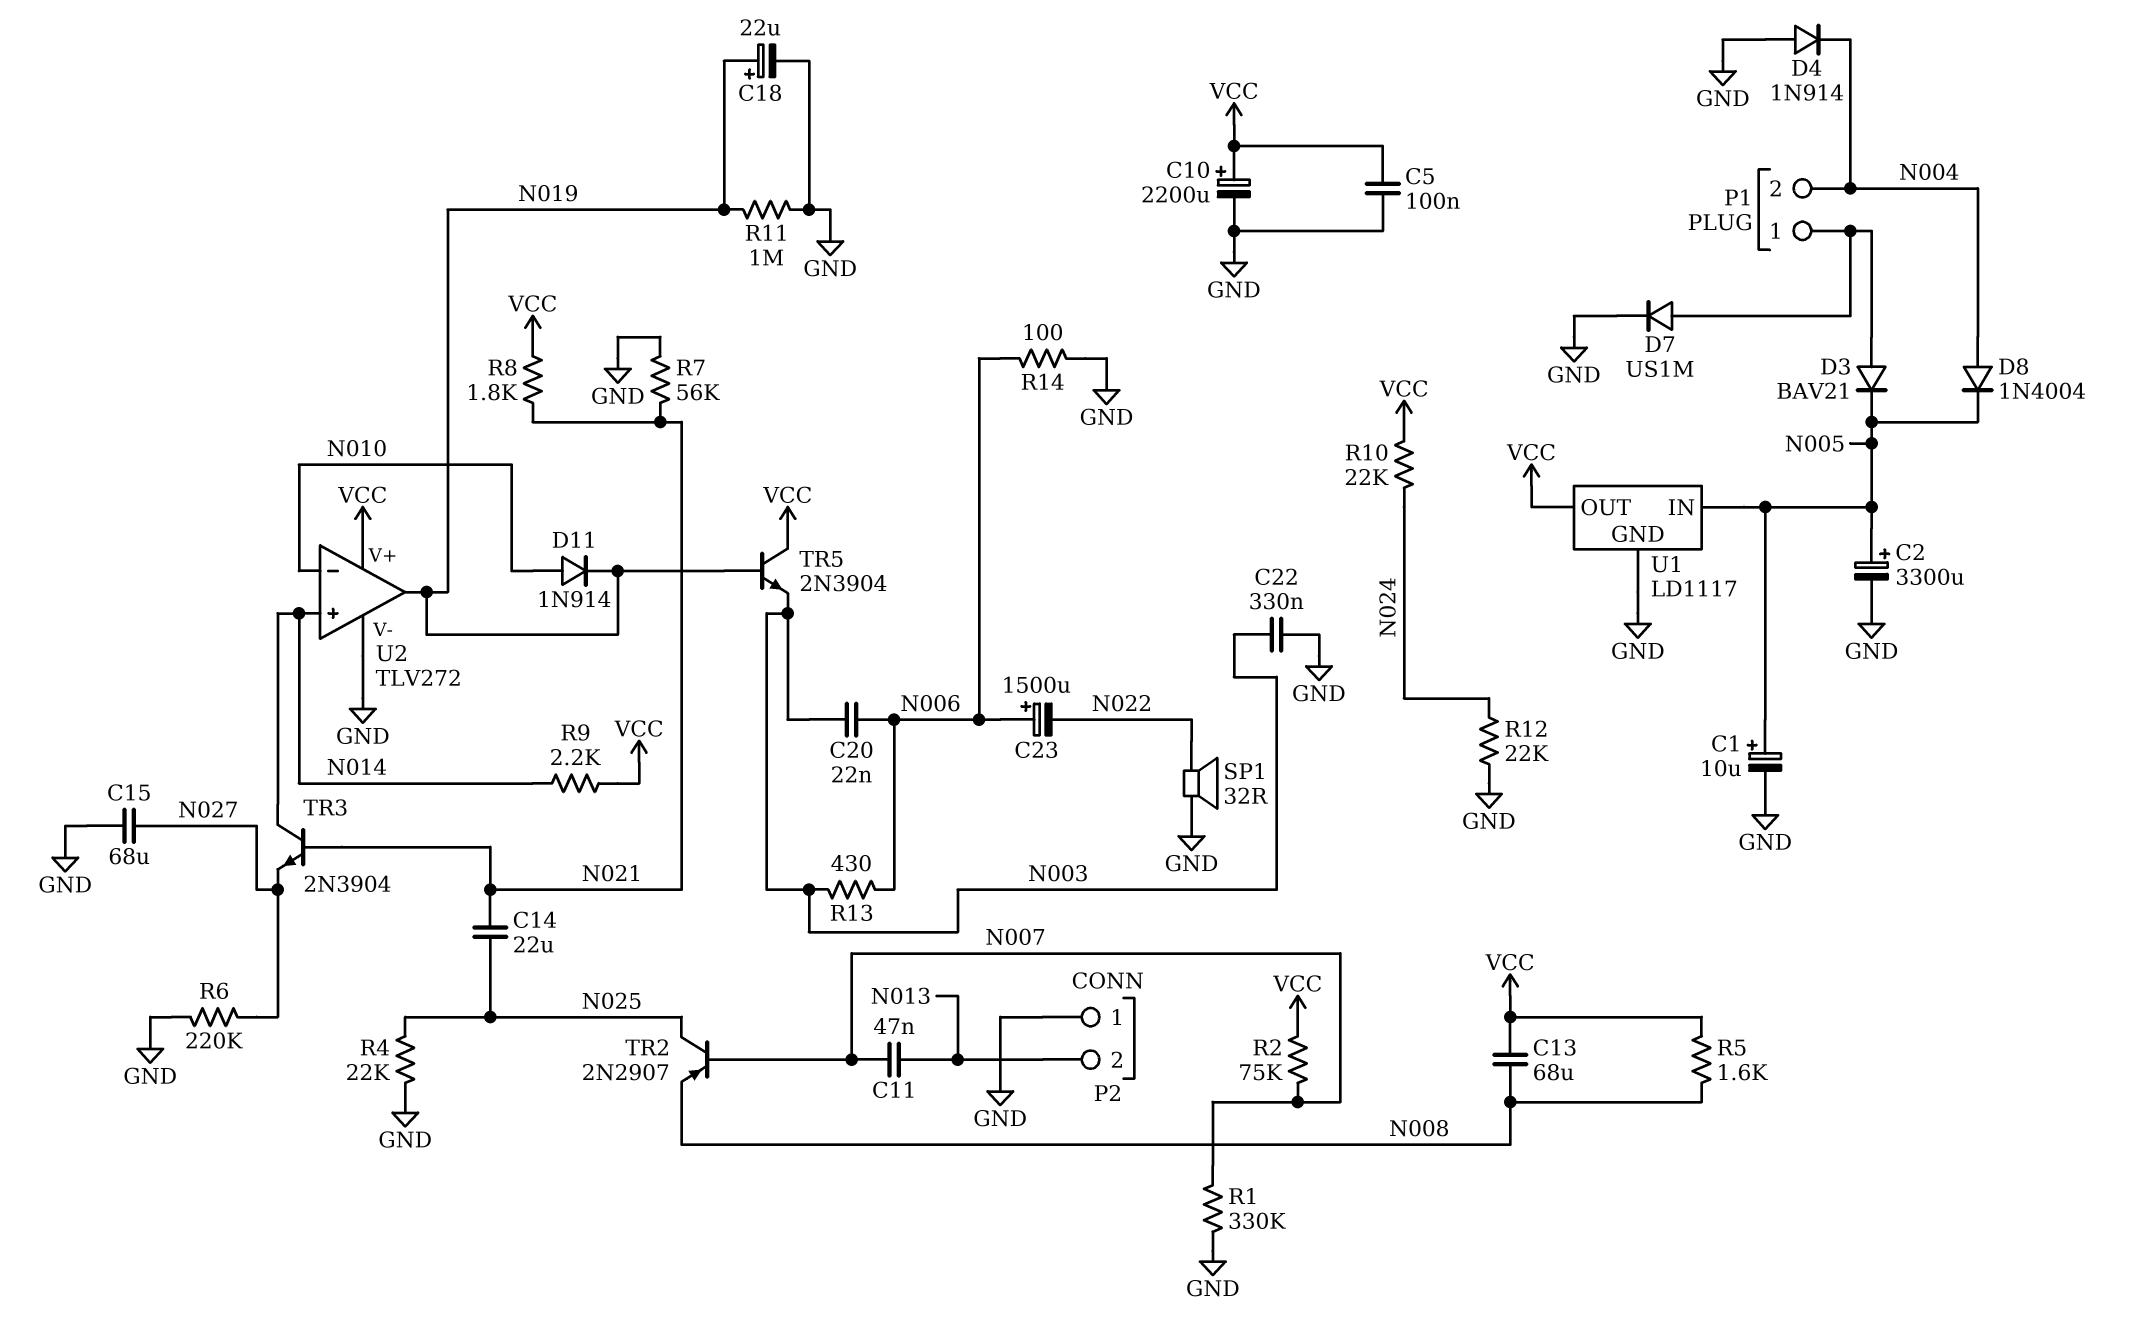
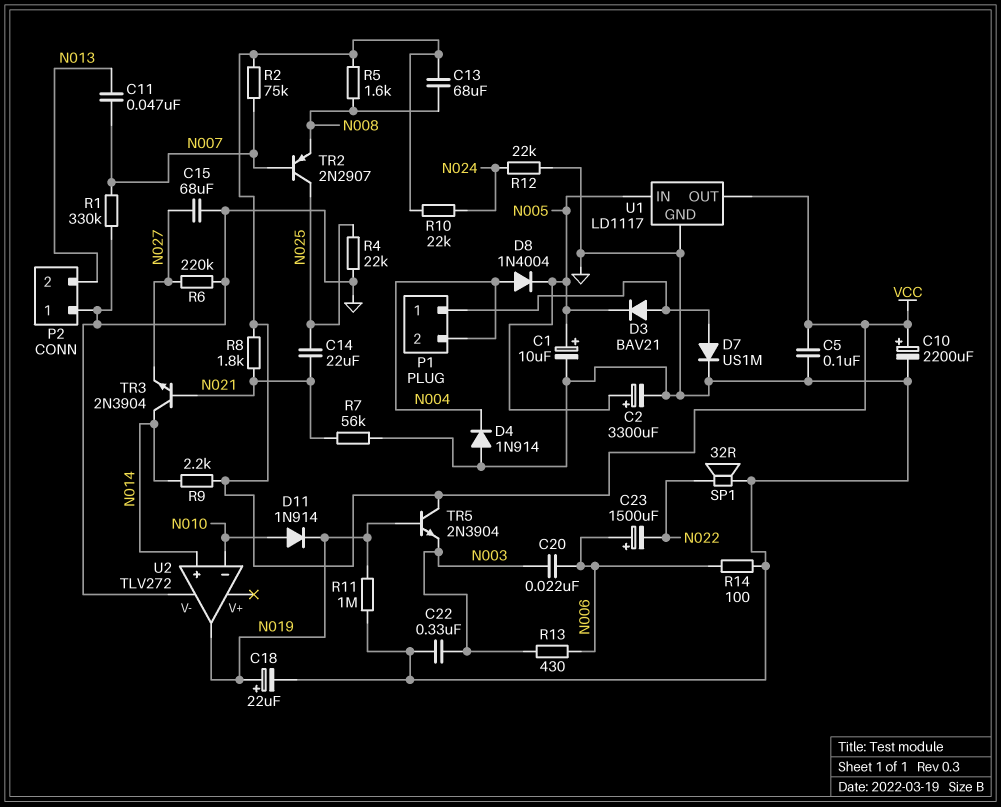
U2 pin V+: VCC -> none

